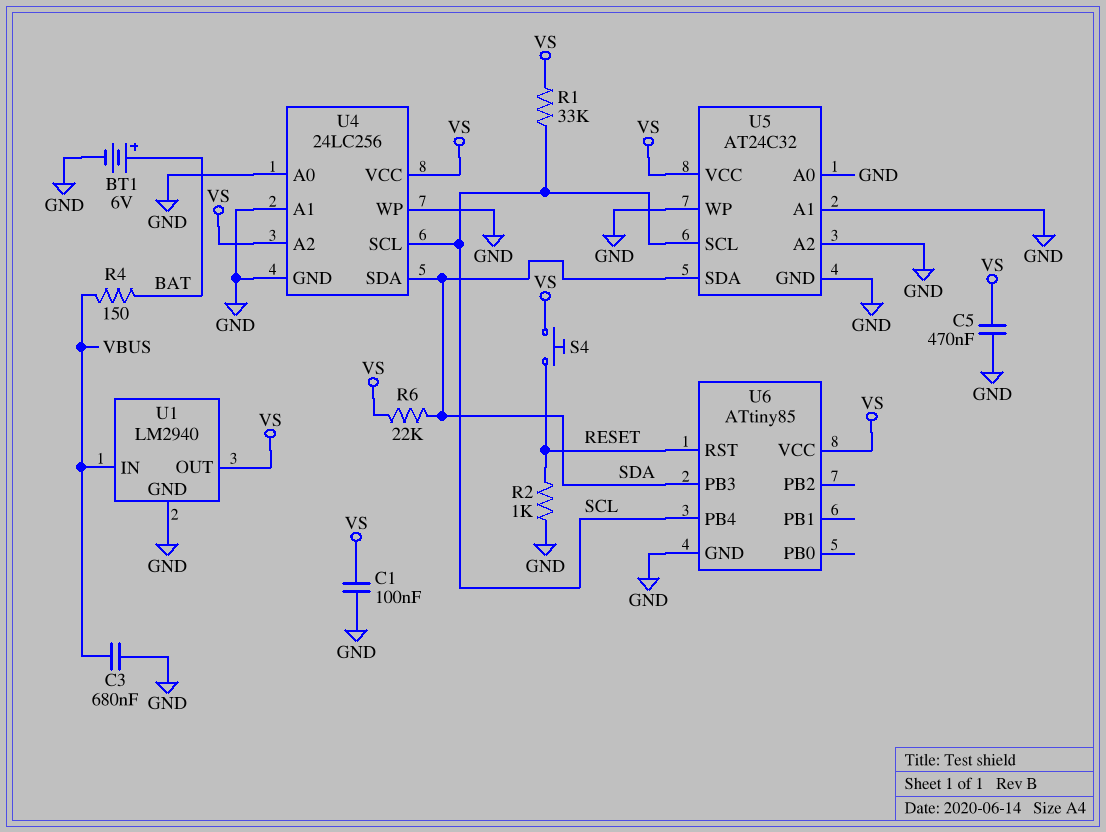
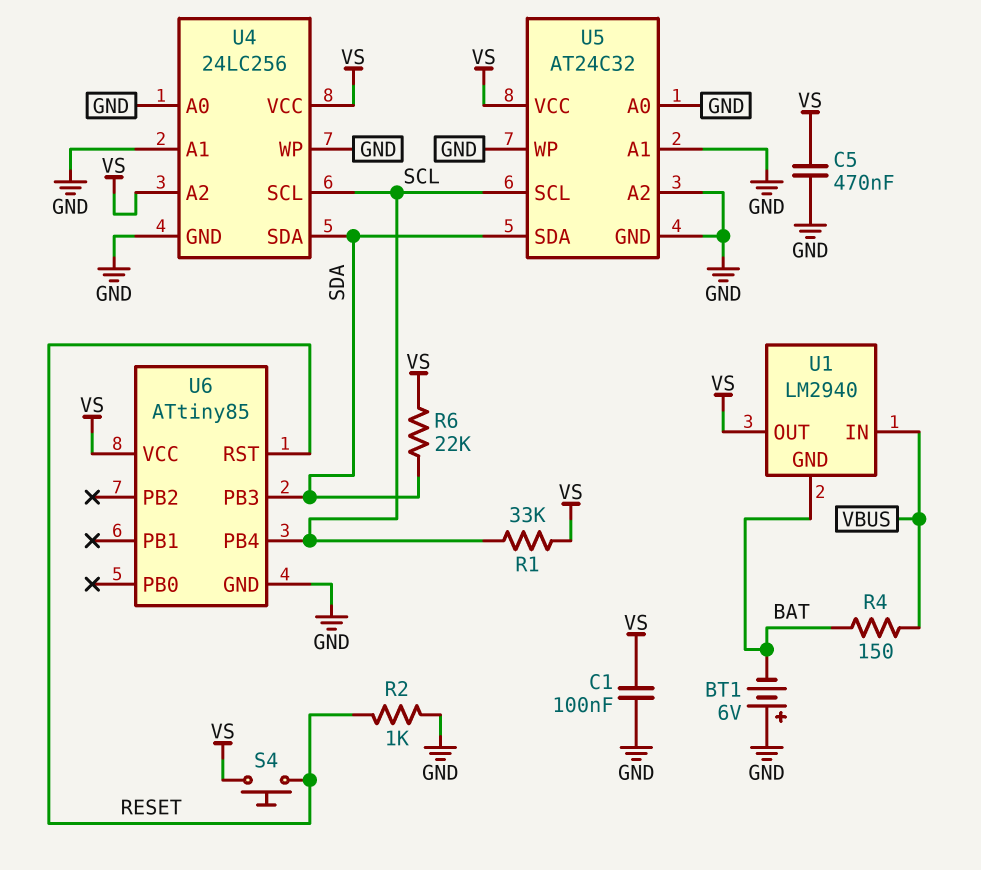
BT1: 6V (plus BAT, minus GND) -> 6V (plus GND, minus BAT)
C3: 680nF (GND, VBUS) -> none
U1 pin GND: GND -> BAT

